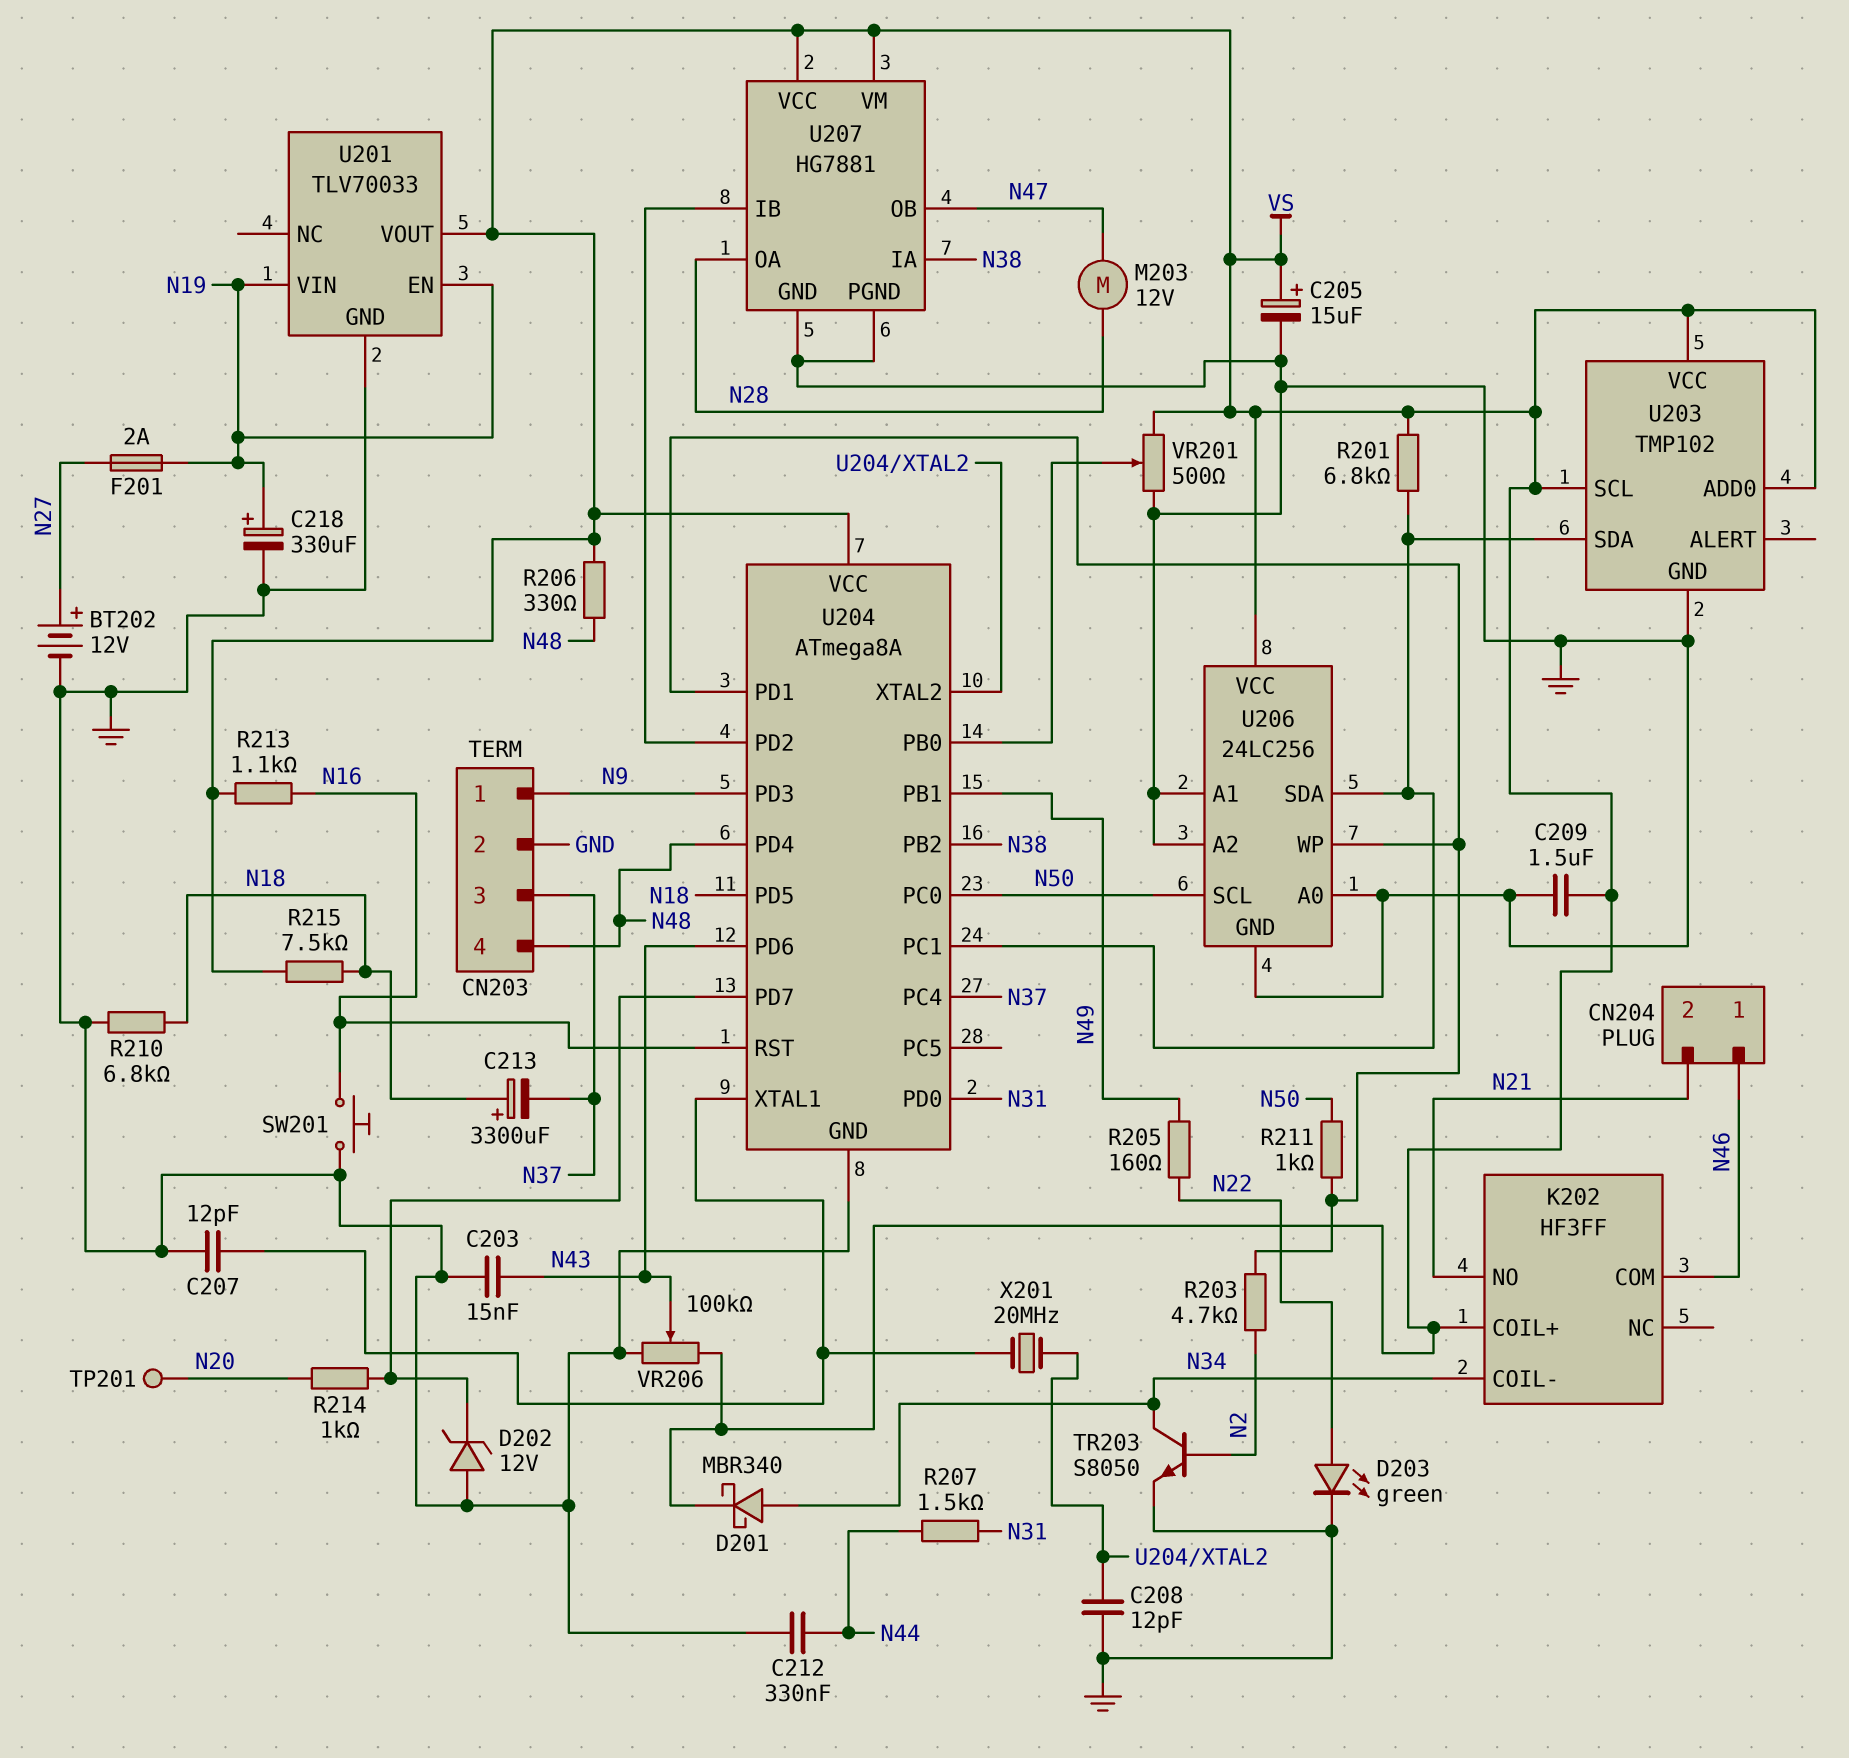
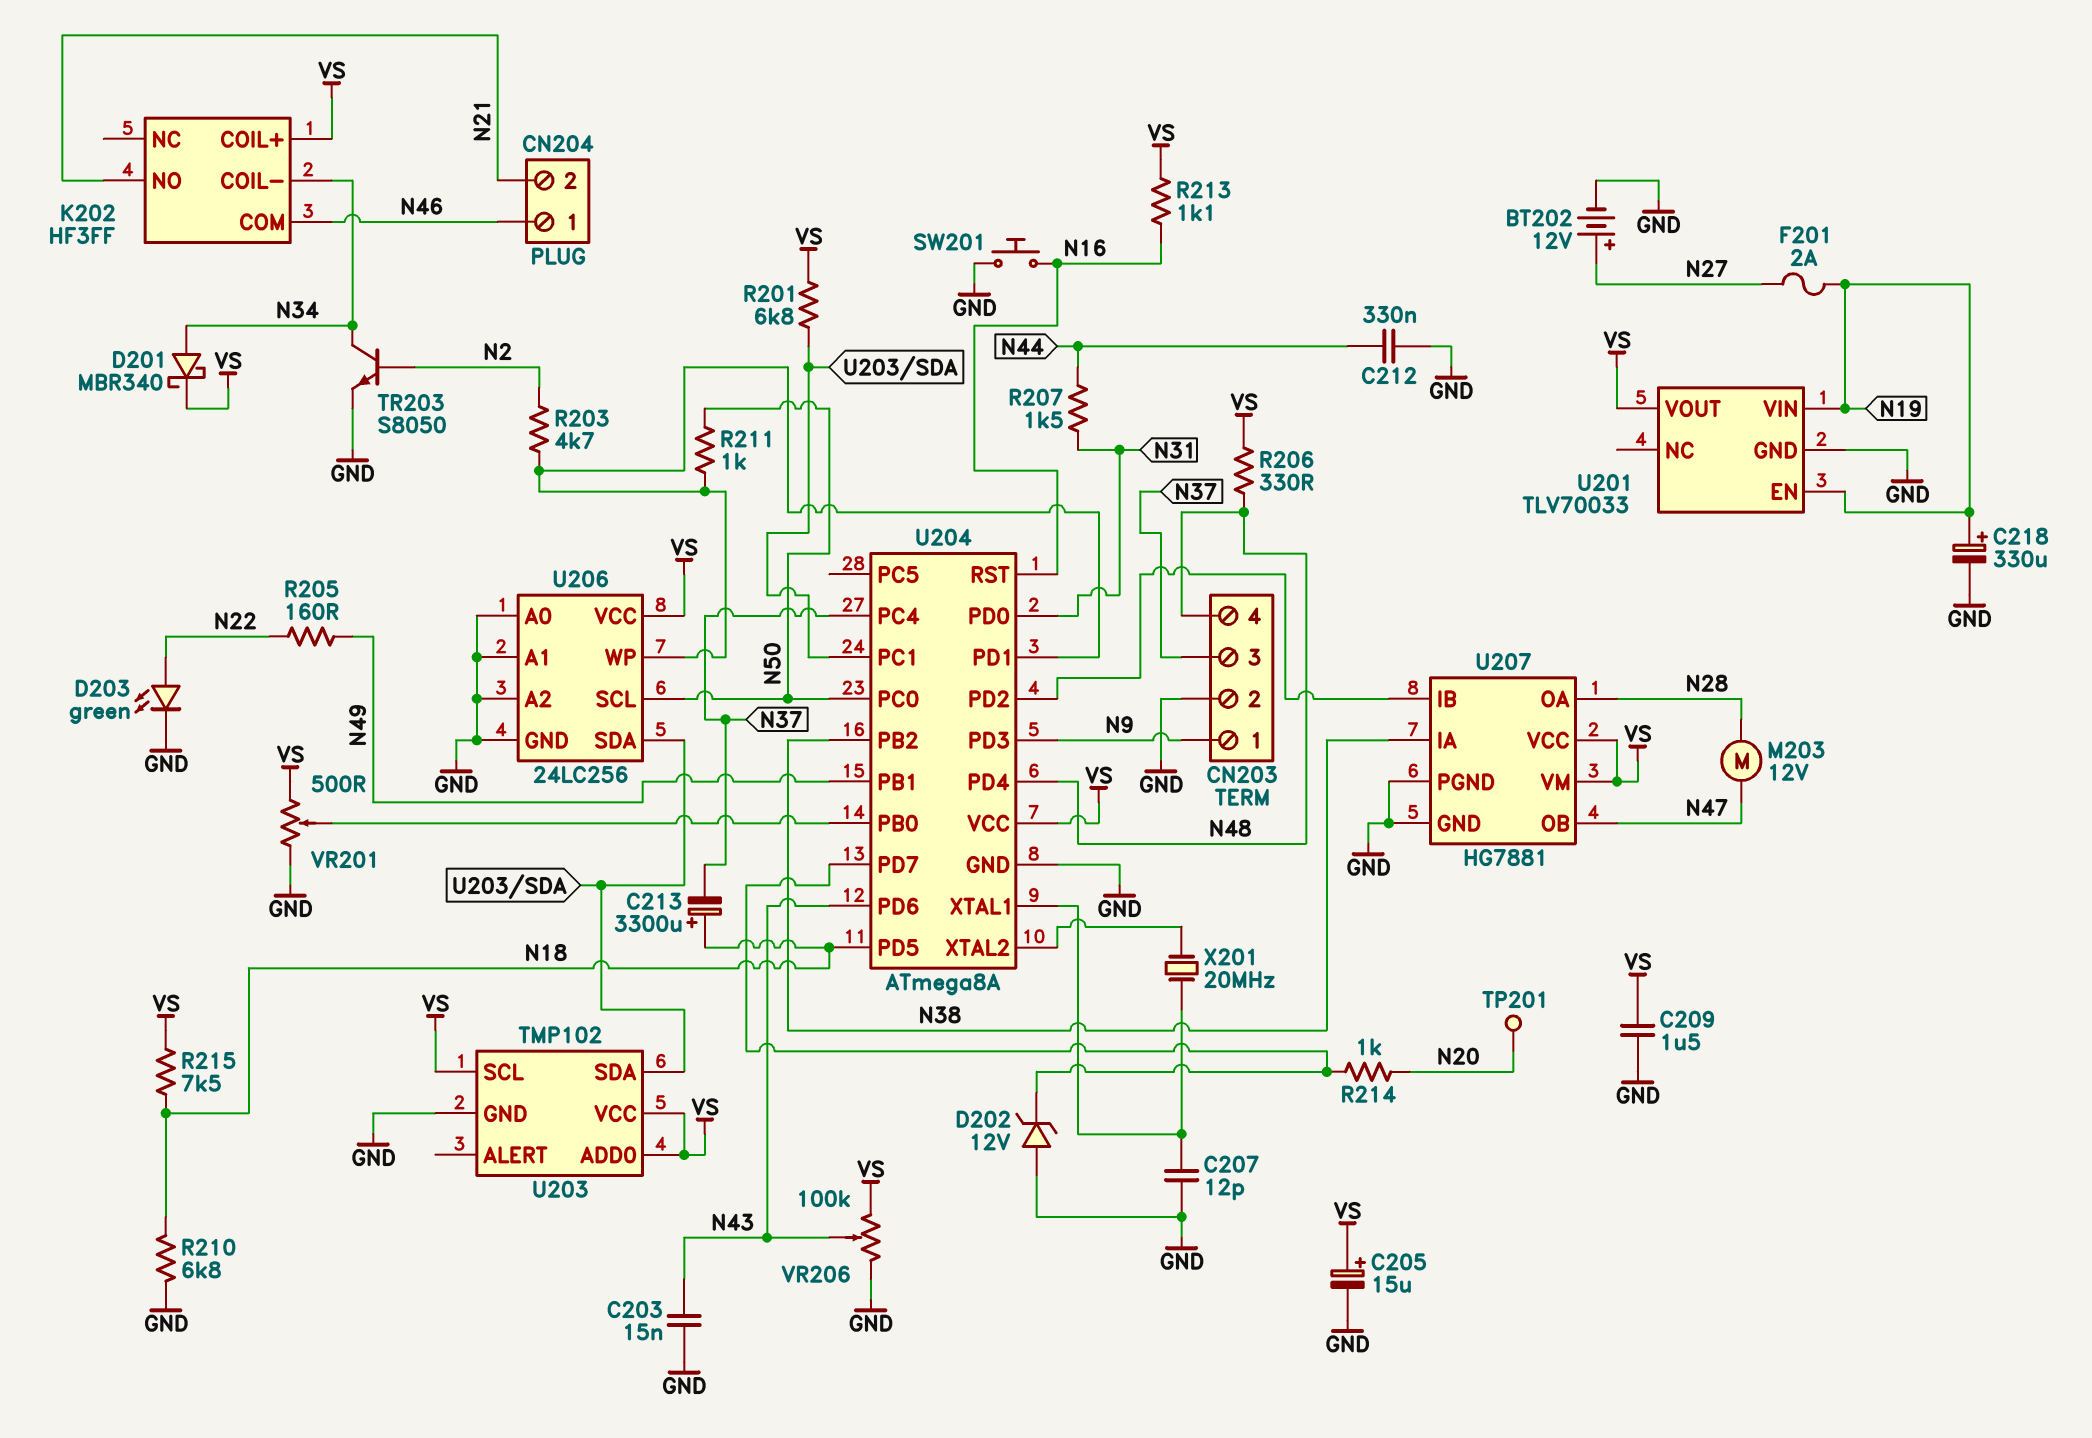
C208: 12pF (GND, U204/XTAL2) -> none

